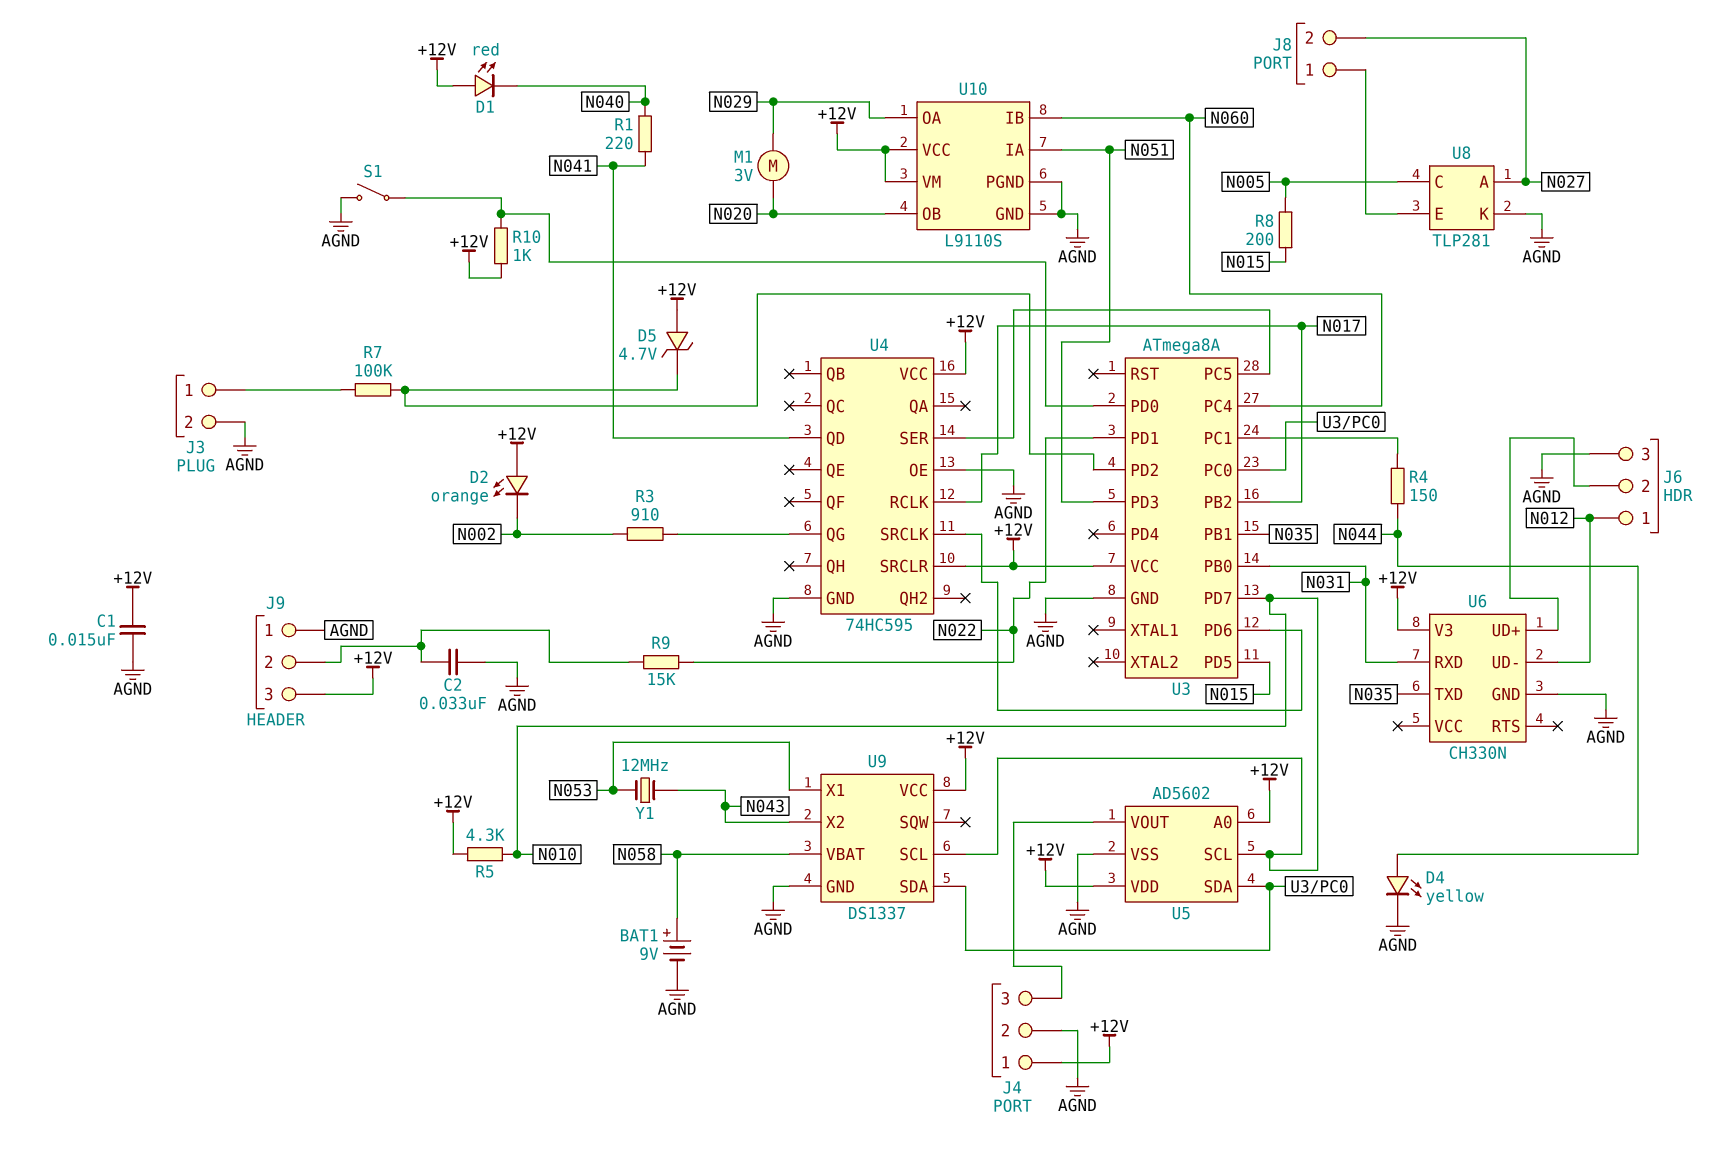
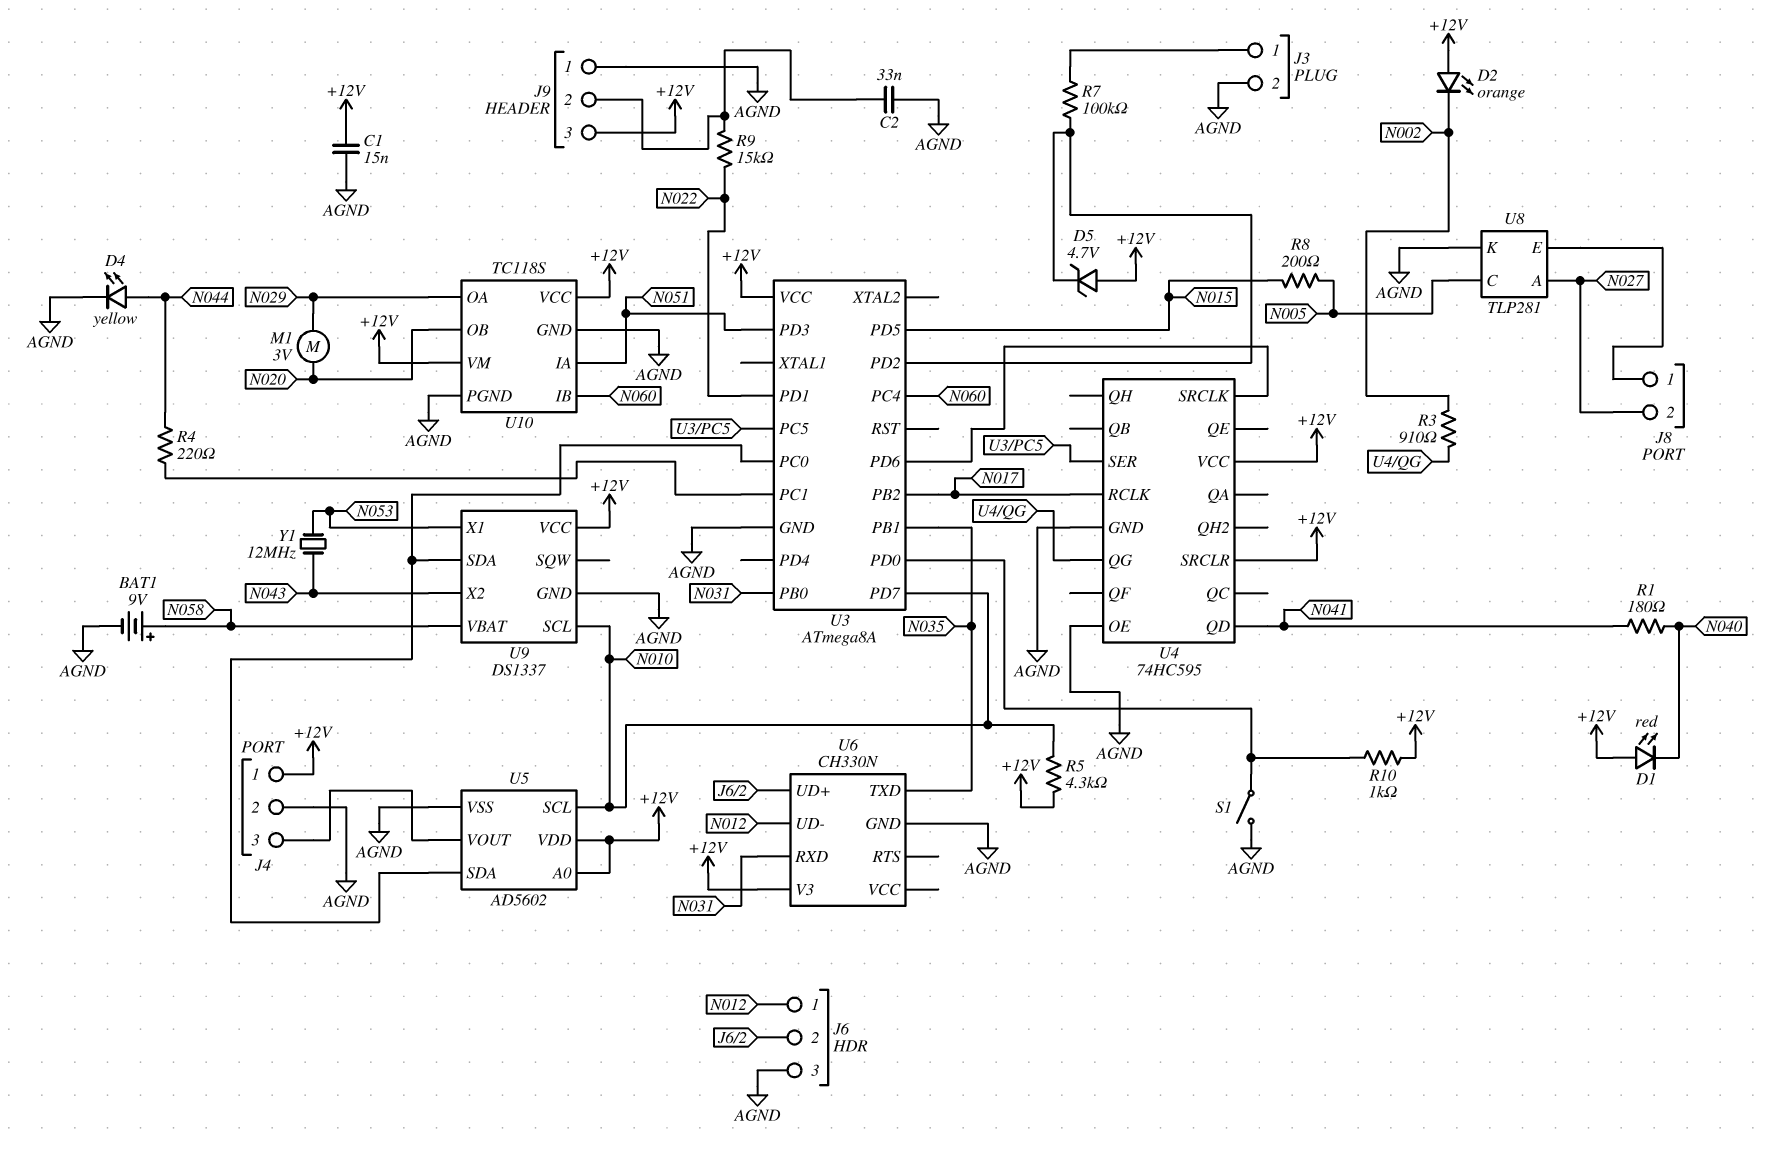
R1: 220 (N040, N041) -> 180 (N040, N041)
R4: 150 (N044, U3/PC1) -> 220 (N044, U3/PC1)
U10: L9110S -> TC118S

